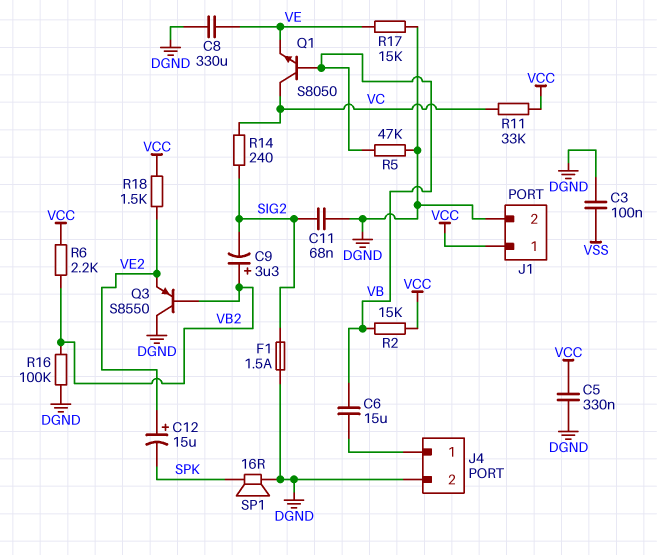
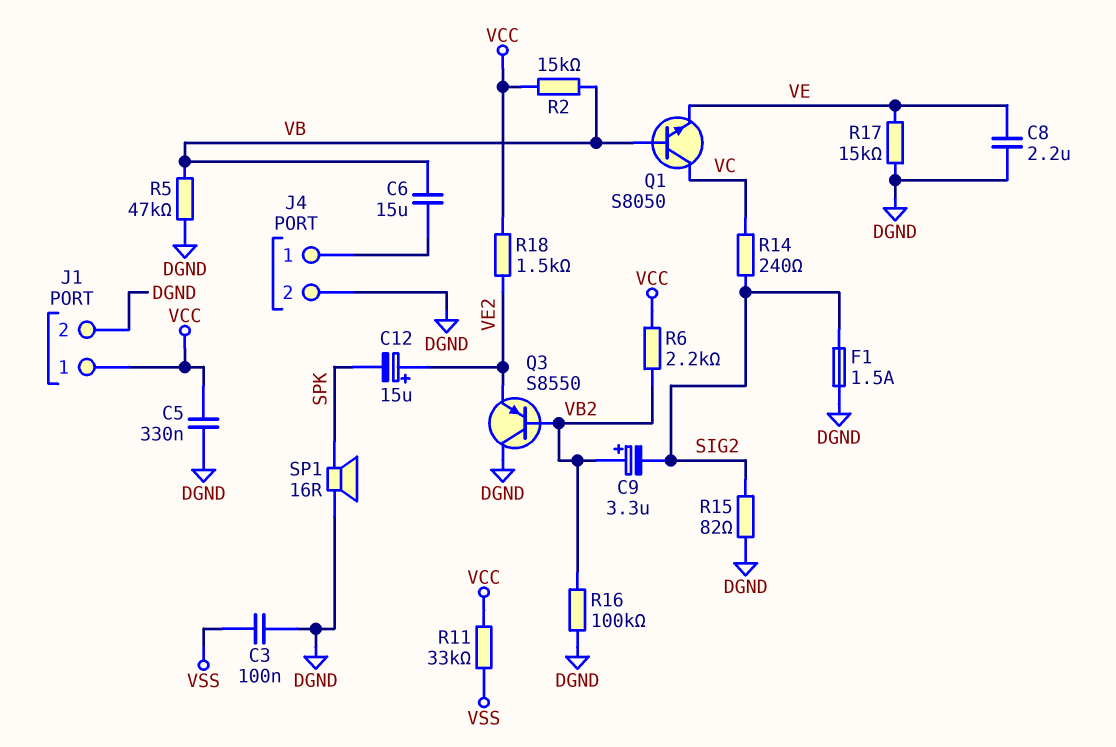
C8: 330uF (DGND, VE) -> 2.2uF (DGND, VE)
C11: 68nF (DGND, SIG2) -> none
R11: 33k (VC, VCC) -> 33k (VCC, VSS)
R15: none -> 82 (DGND, SIG2)

